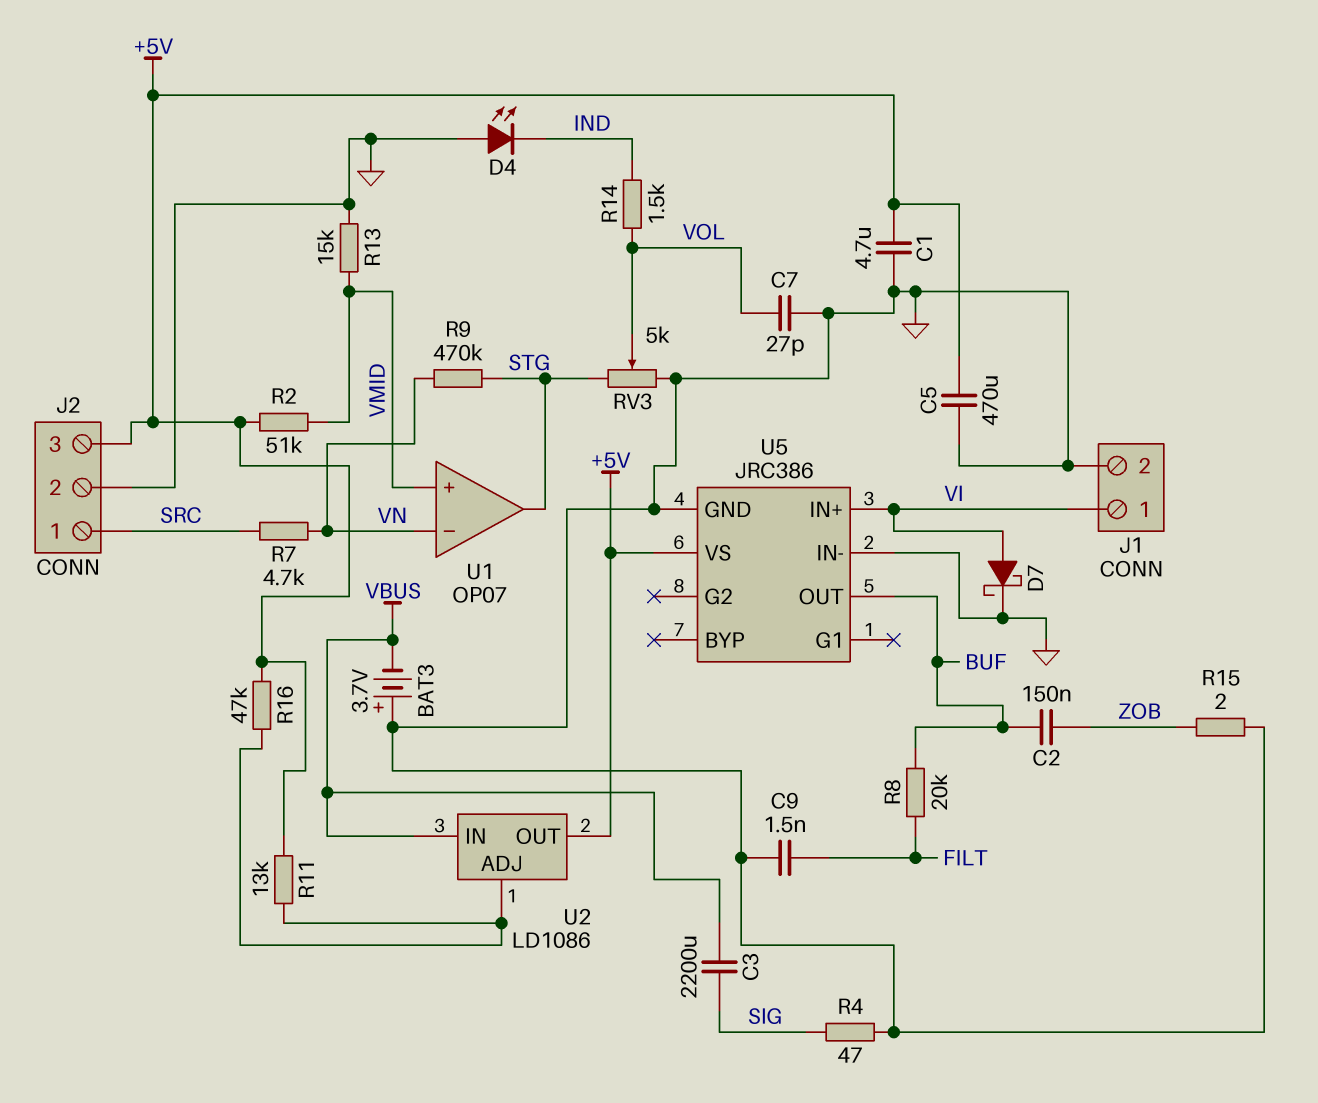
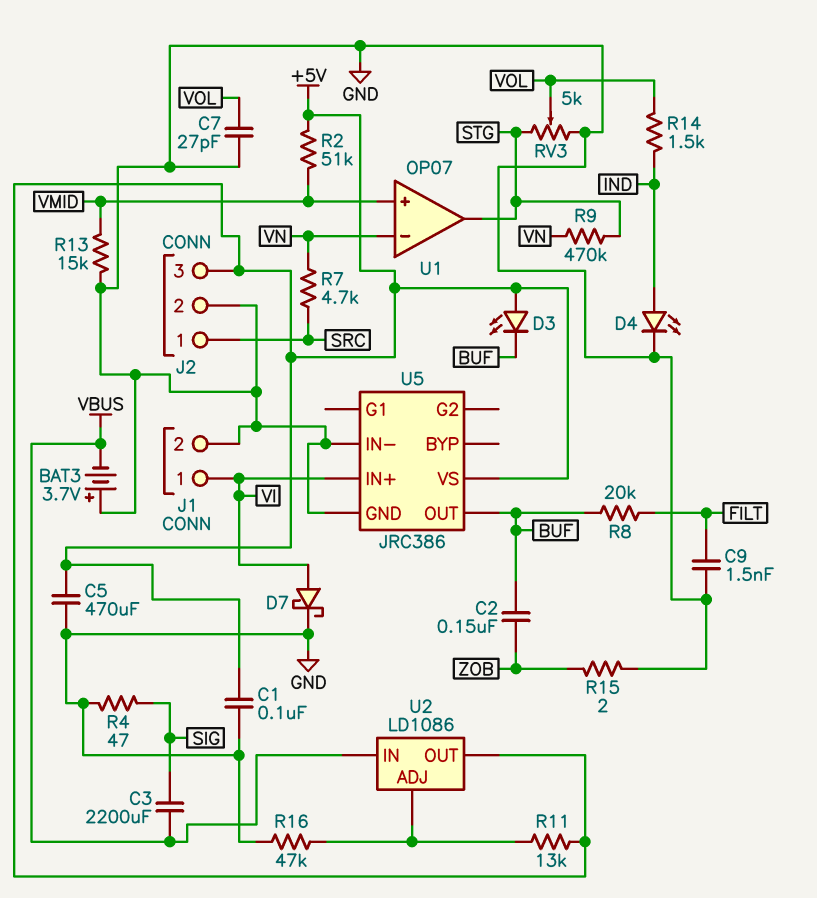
C1: 4.7uF (+5V, GND) -> 100nF (+5V, GND)
D3: none -> LED (A +5V, K BUF)
D4: LED (A GND, K IND) -> LED (A IND, K GND)
R16: 47k (+5V, U2/ADJ) -> 47k (GND, U2/ADJ)

